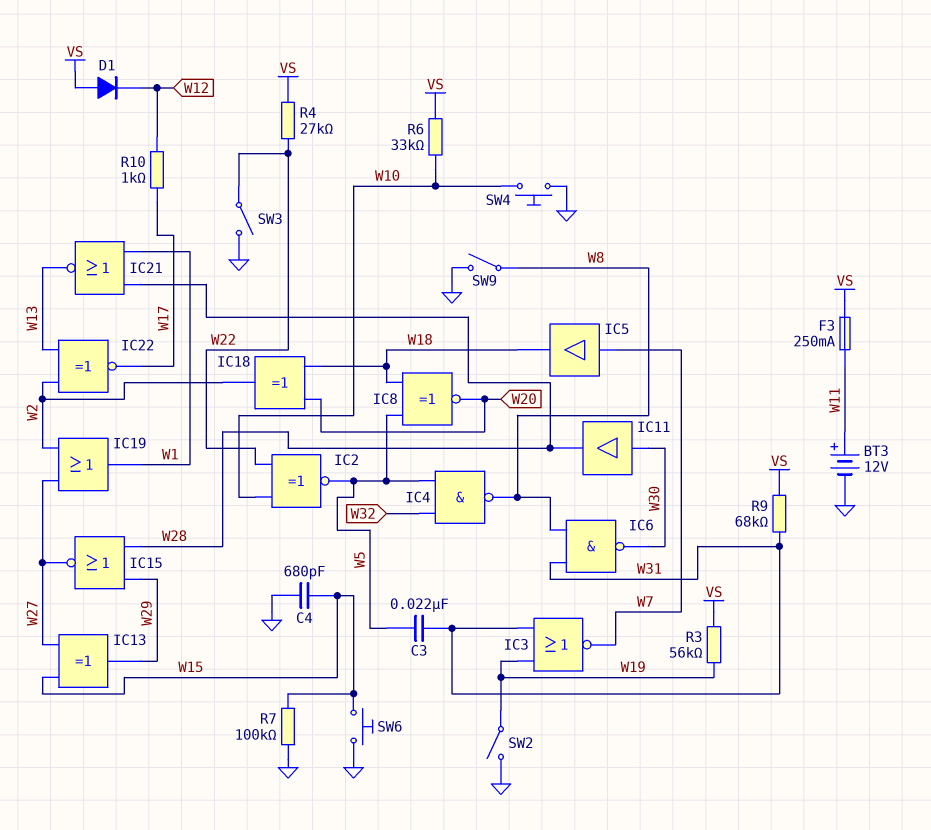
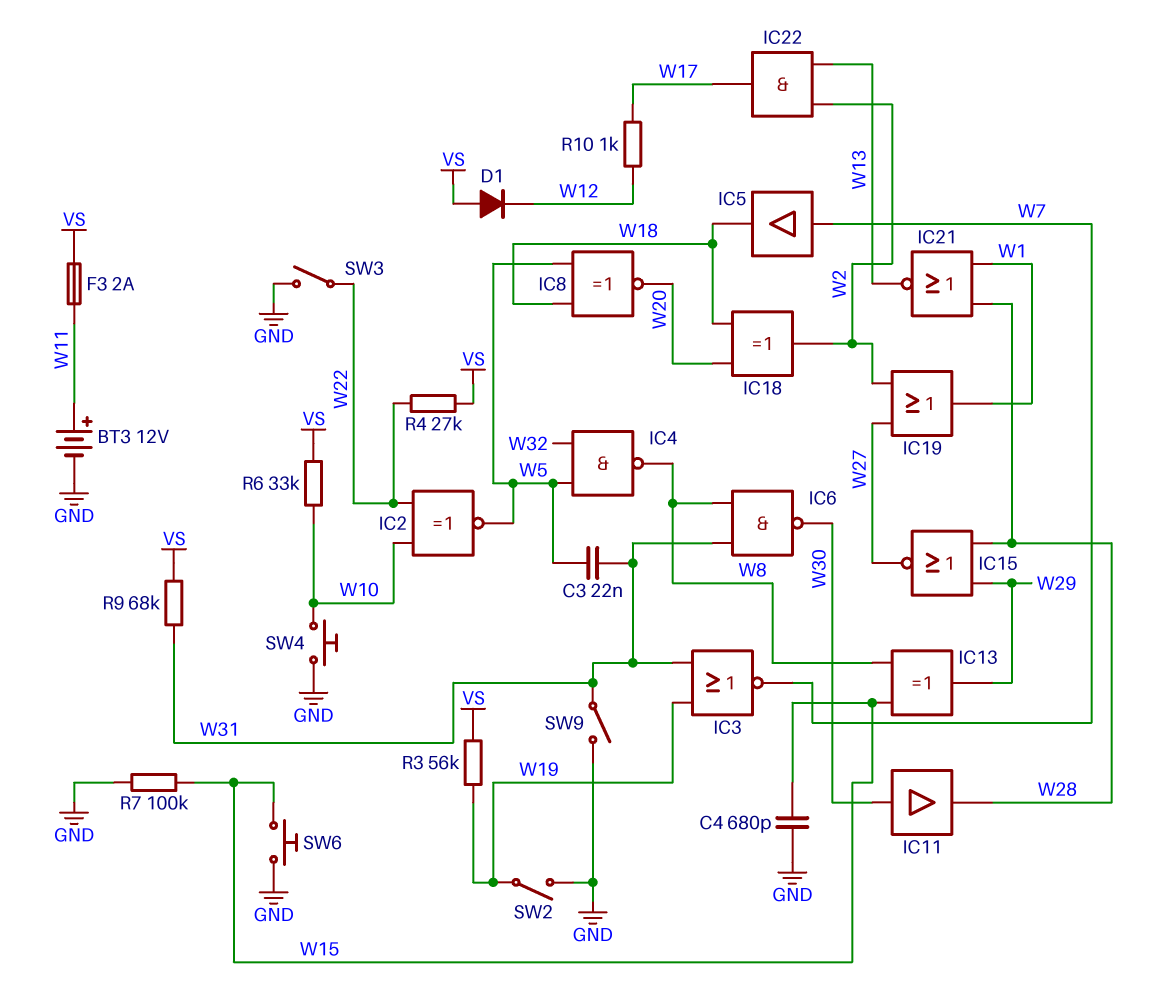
F3: 250mA (VS, W11) -> 2A (VS, W11)
IC13: XOR (in W15, in W27, out W29) -> XOR (in W8, in W15, out W29)
IC22: XNOR (in W2, in W13, out W17) -> AND (in W2, in W13, out W17)
SW9: switch (GND, W8) -> switch (GND, W31)

